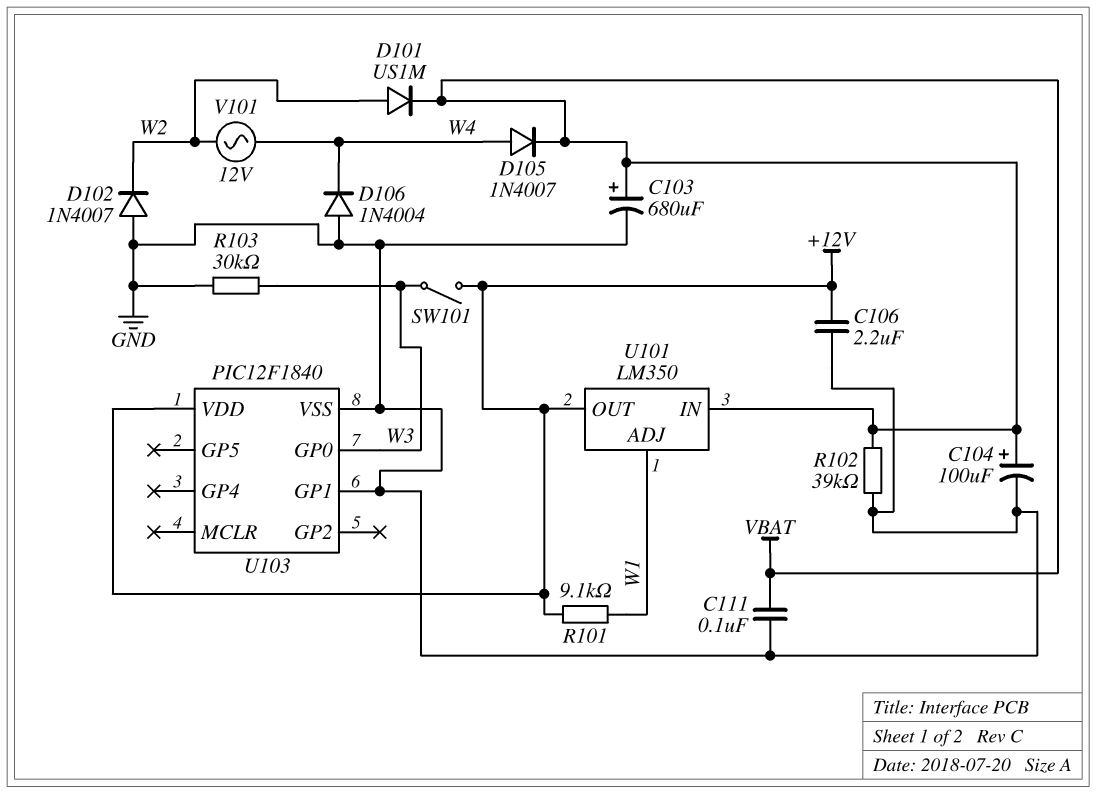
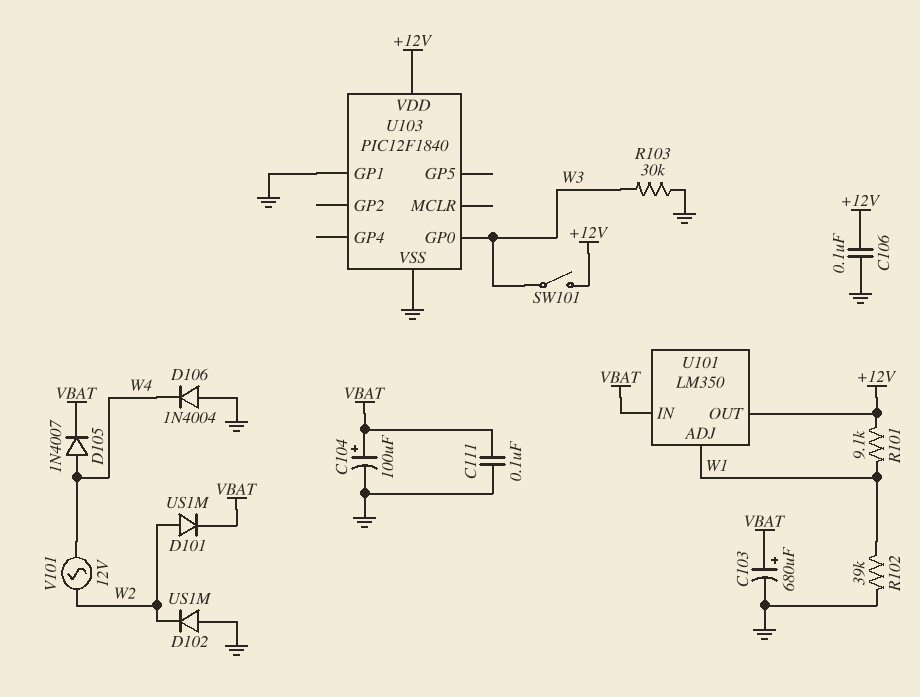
C106: 2.2uF (+12V, GND) -> 100nF (+12V, GND)
D102: diode 1N4007 (A GND, K W2) -> diode US1M (A GND, K W2)
R102: 39k (GND, VBAT) -> 39k (GND, W1)

